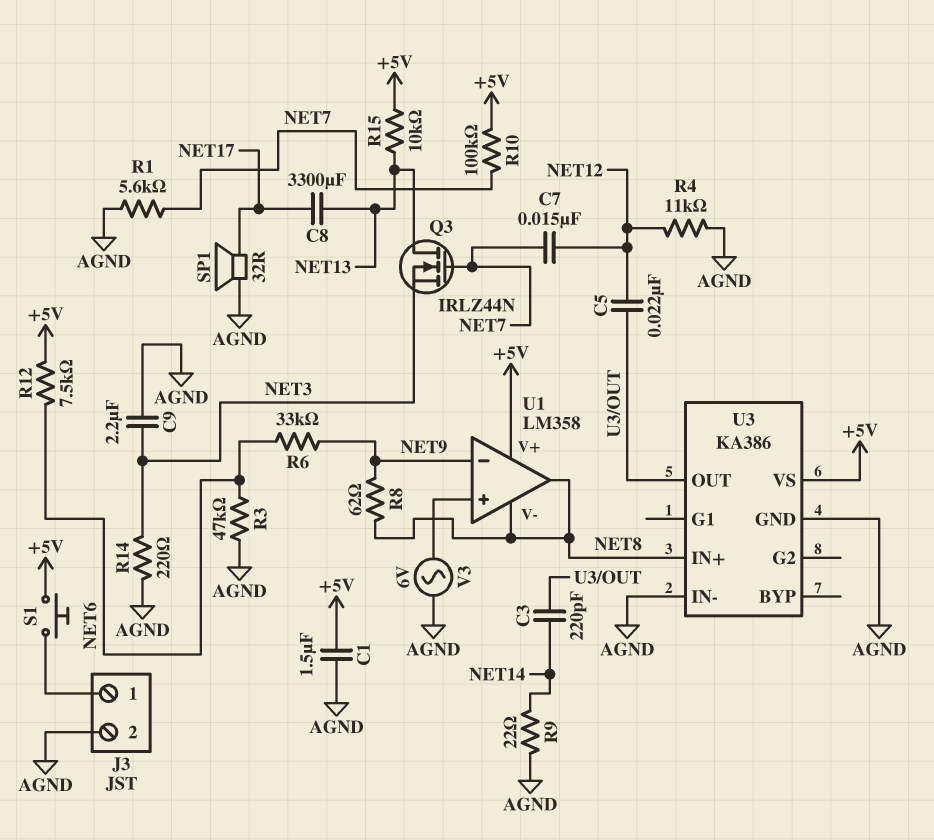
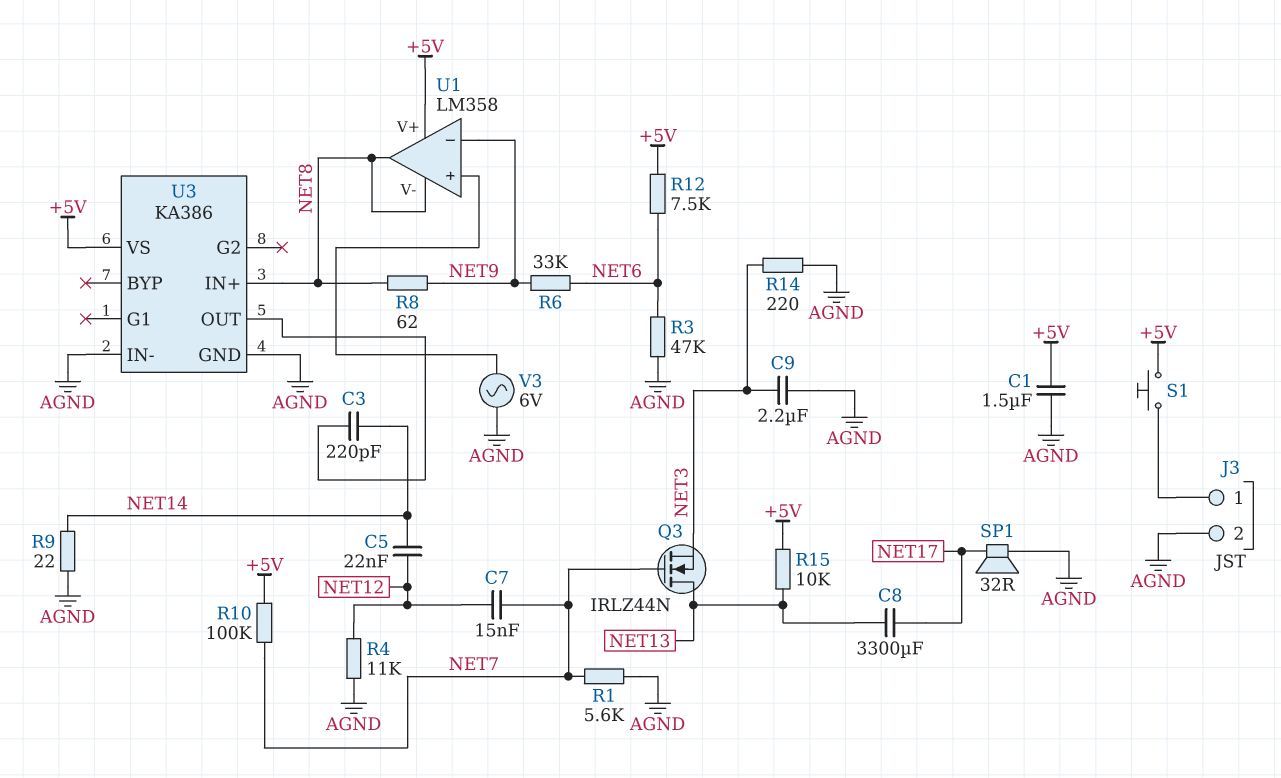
C5: 22nF (NET12, U3/OUT) -> 22nF (NET12, NET14)

